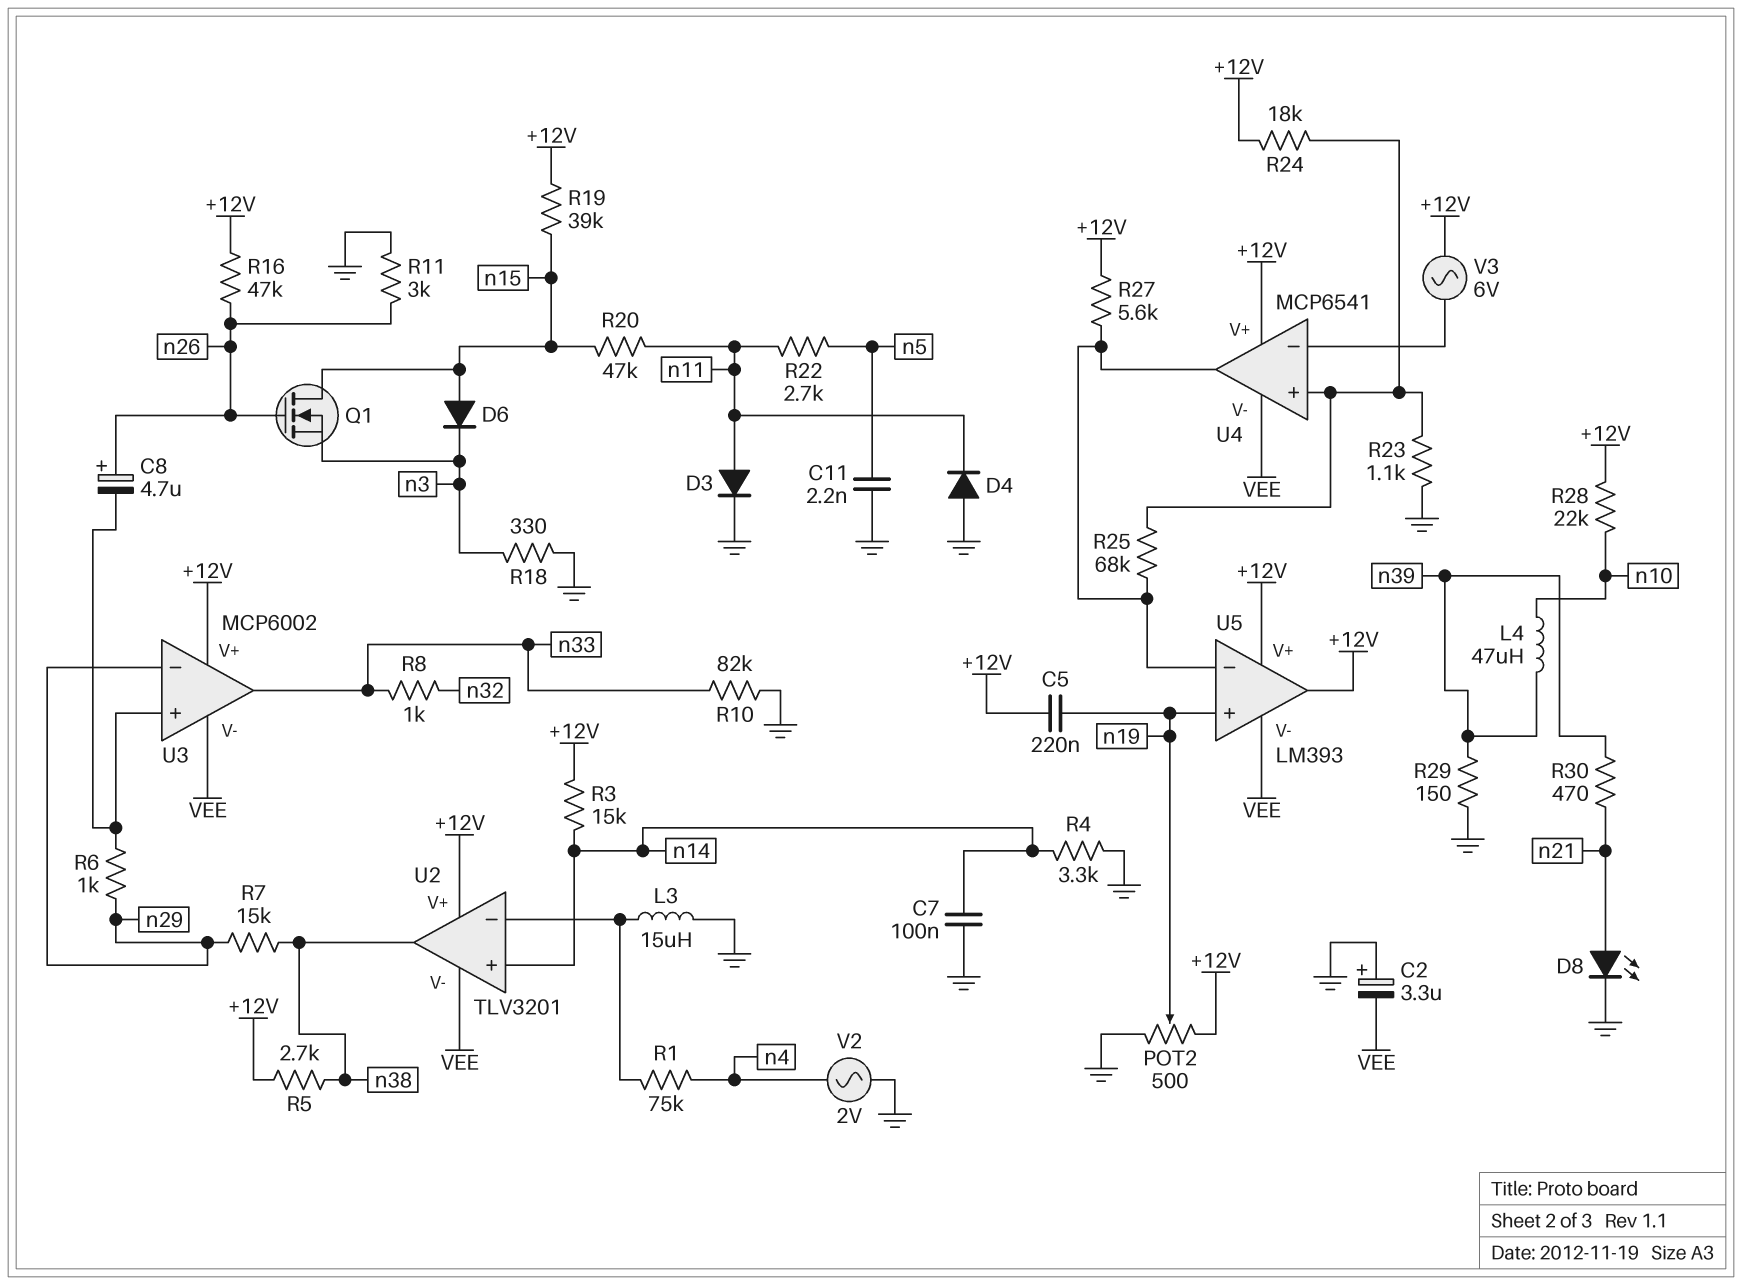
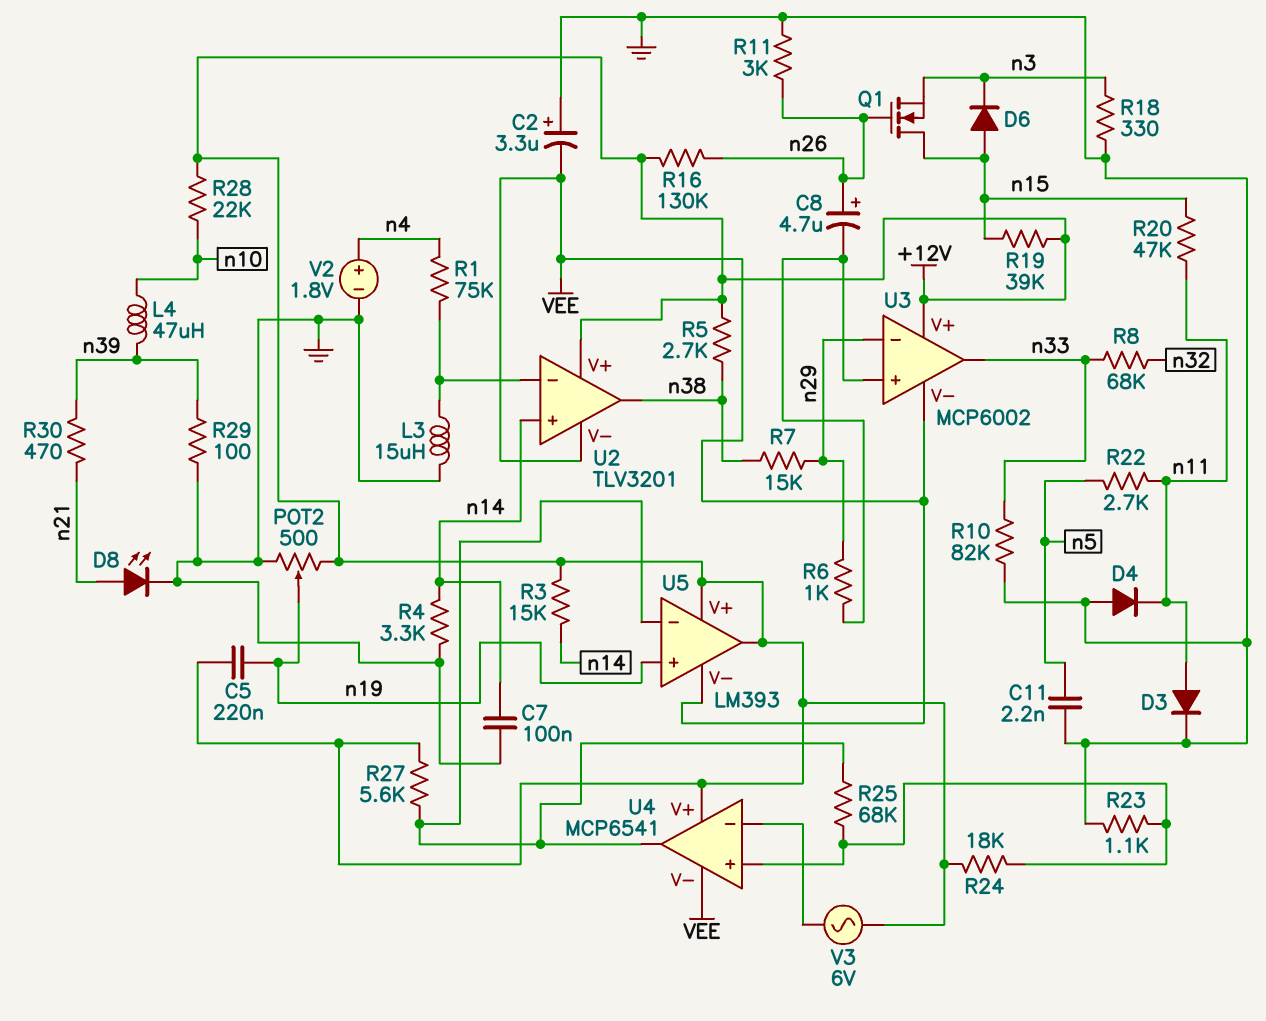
R8: 1k (n32, n33) -> 68k (n32, n33)
R16: 47k (+12V, n26) -> 130k (+12V, n26)
R29: 150 (GND, n39) -> 100 (GND, n39)
V2: AC 2V (GND, n4) -> 1.8V (plus n4, minus GND)

